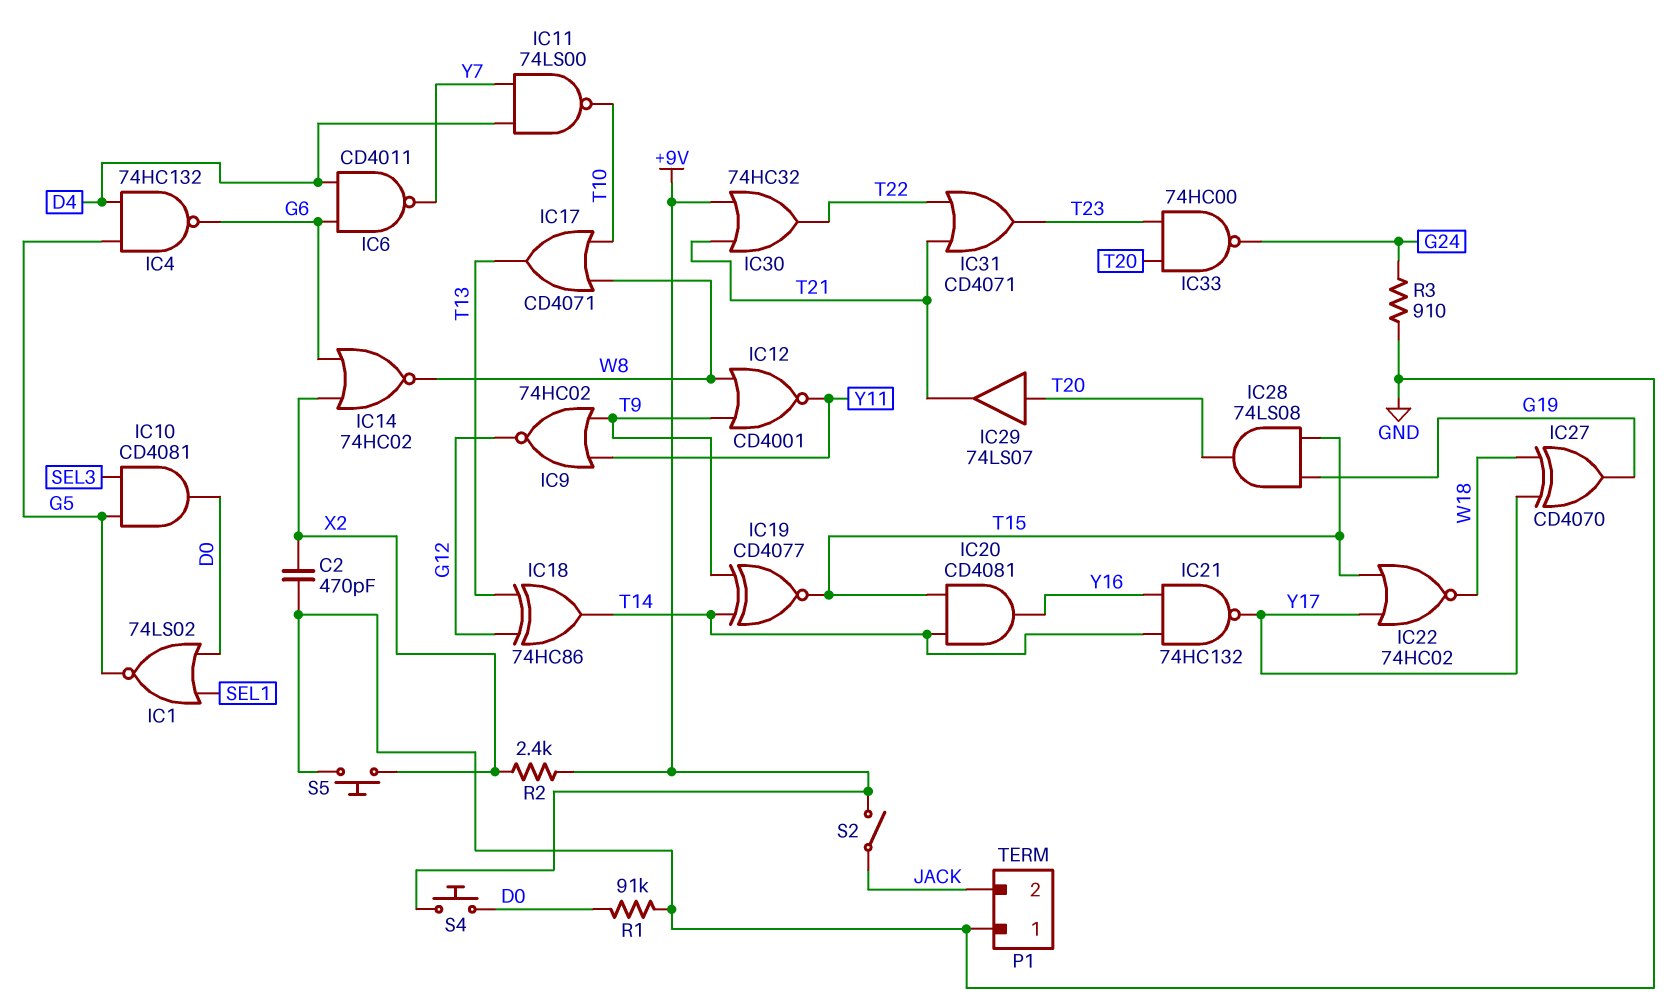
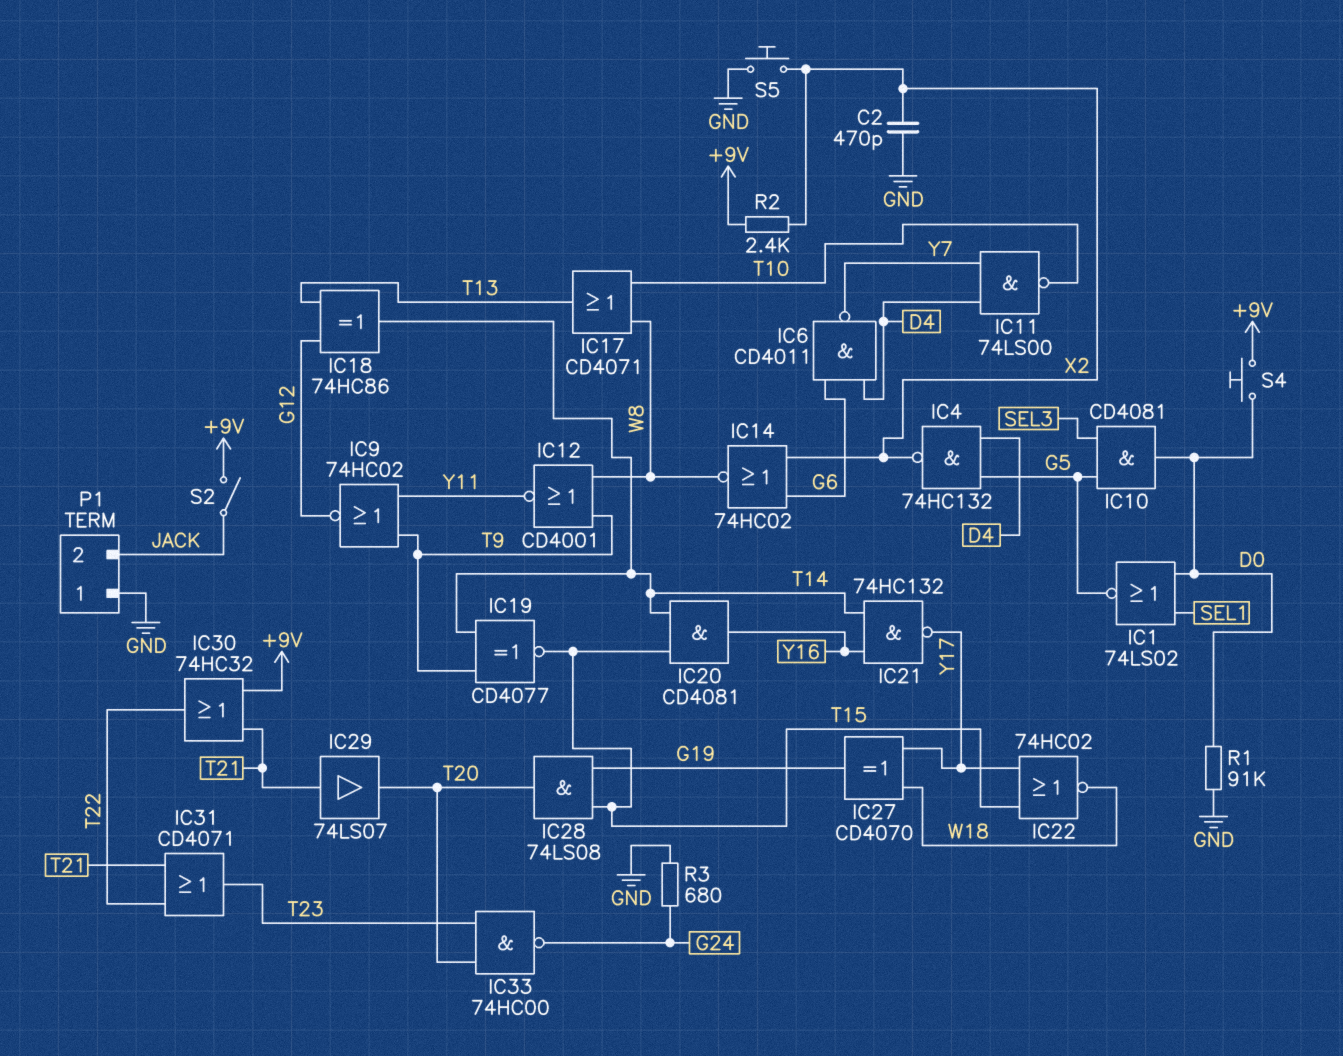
IC4: NAND 74HC132 (in D4, in G5, out G6) -> NAND 74HC132 (in D4, in G5, out X2)
IC29: buffer 74LS07 (in T20, out T21) -> buffer 74LS07 (in T21, out T20)
R3: 910 (G24, GND) -> 680 (G24, GND)

